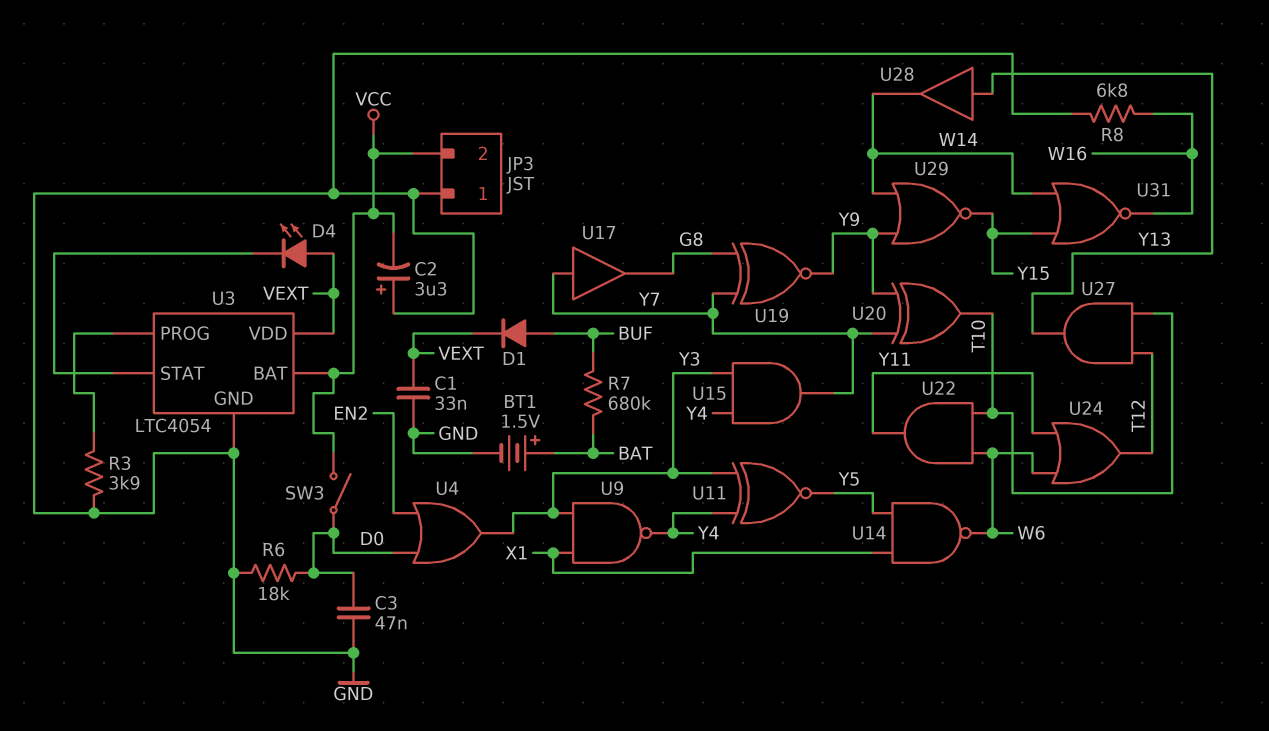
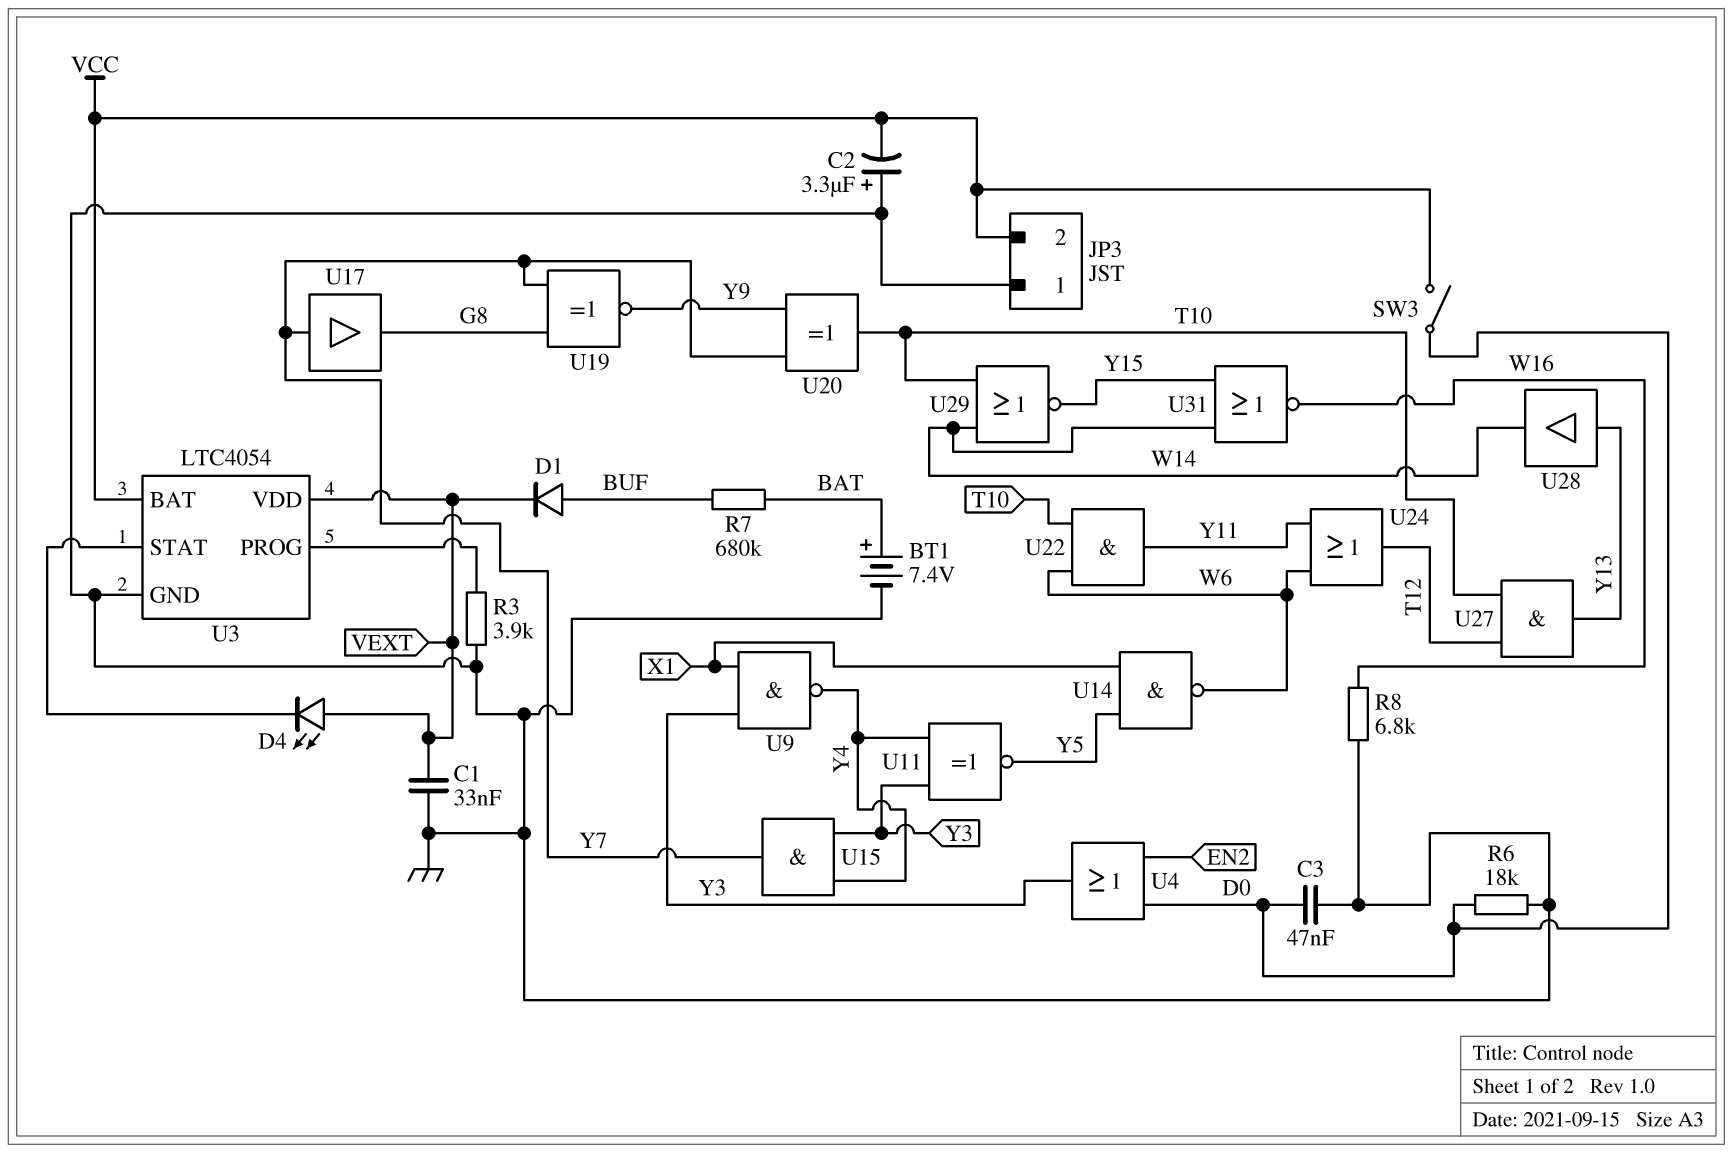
BT1: 1.5V (plus BAT, minus GND) -> 7.4V (plus BAT, minus GND)
U29: NOR (in W14, in Y9, out Y15) -> NOR (in T10, in W14, out Y15)

